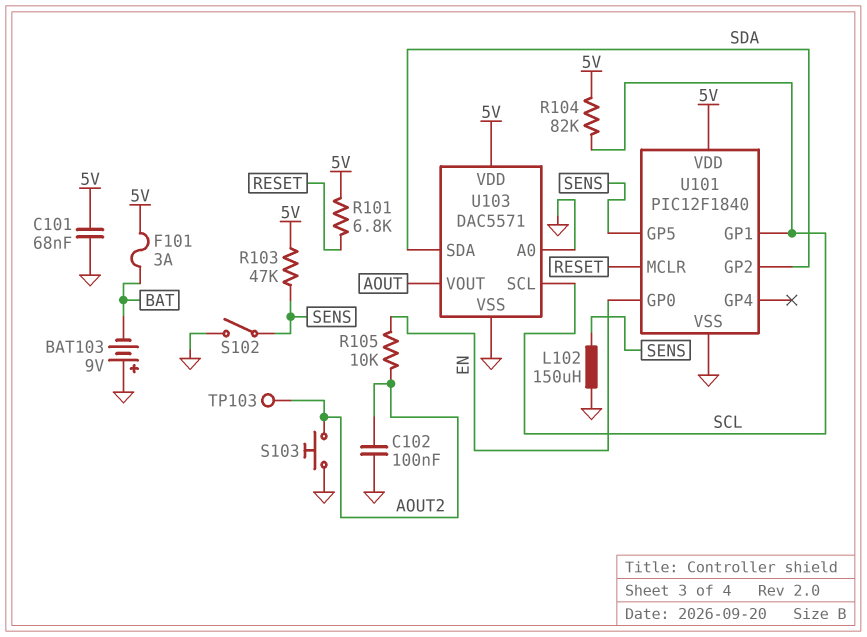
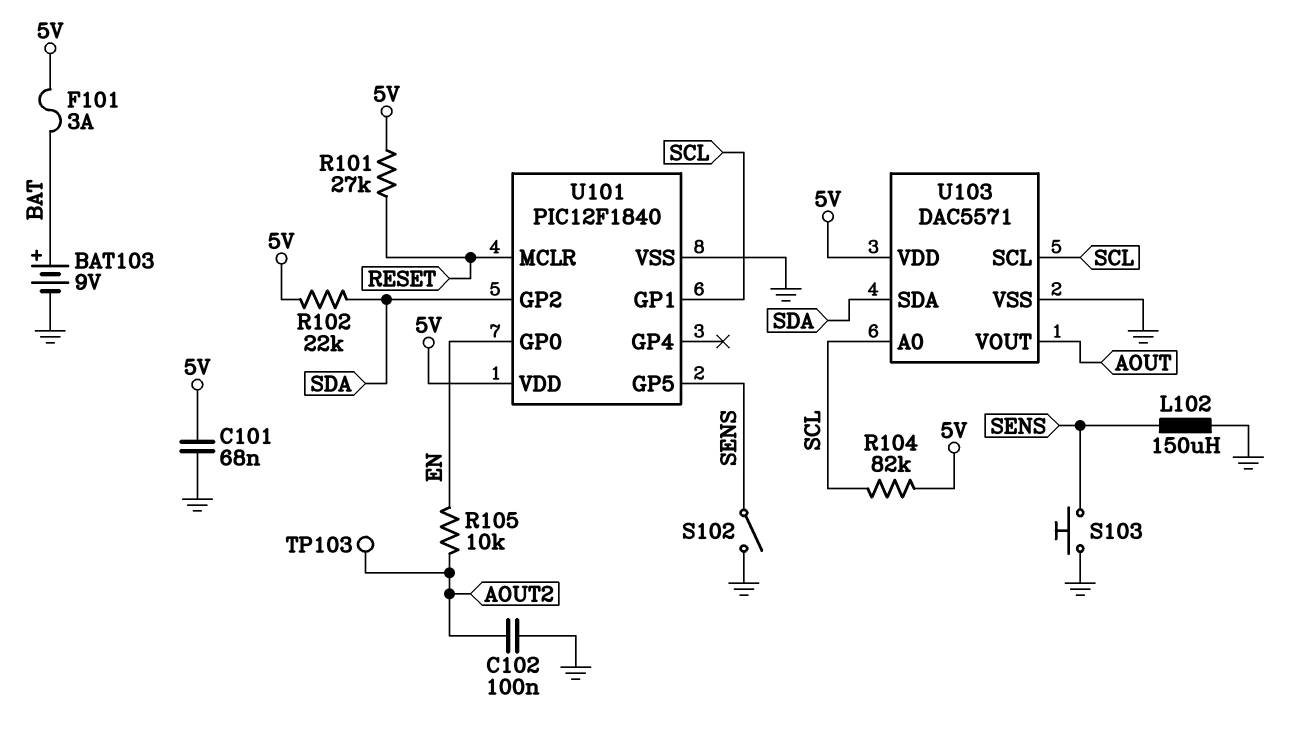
BAT103: 9V (plus GND, minus BAT) -> 9V (plus BAT, minus GND)
R101: 6.8k (5V, RESET) -> 27k (5V, RESET)
R102: none -> 22k (5V, SDA)
R103: 47k (5V, SENS) -> none
S103: button (AOUT2, GND) -> button (GND, SENS)
U103 pin A0: GND -> SCL

